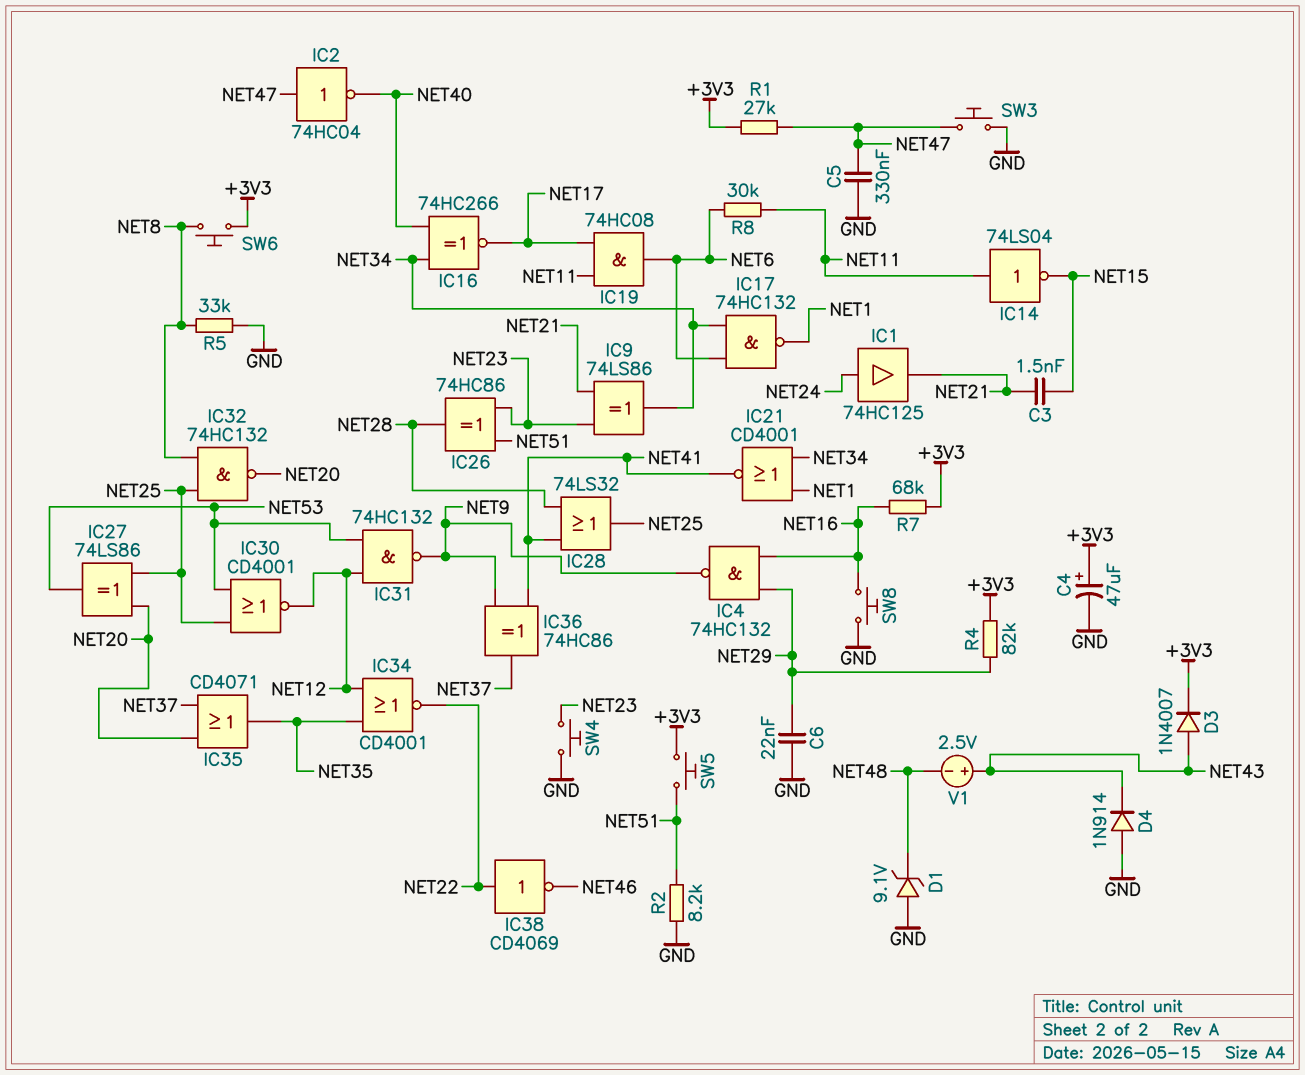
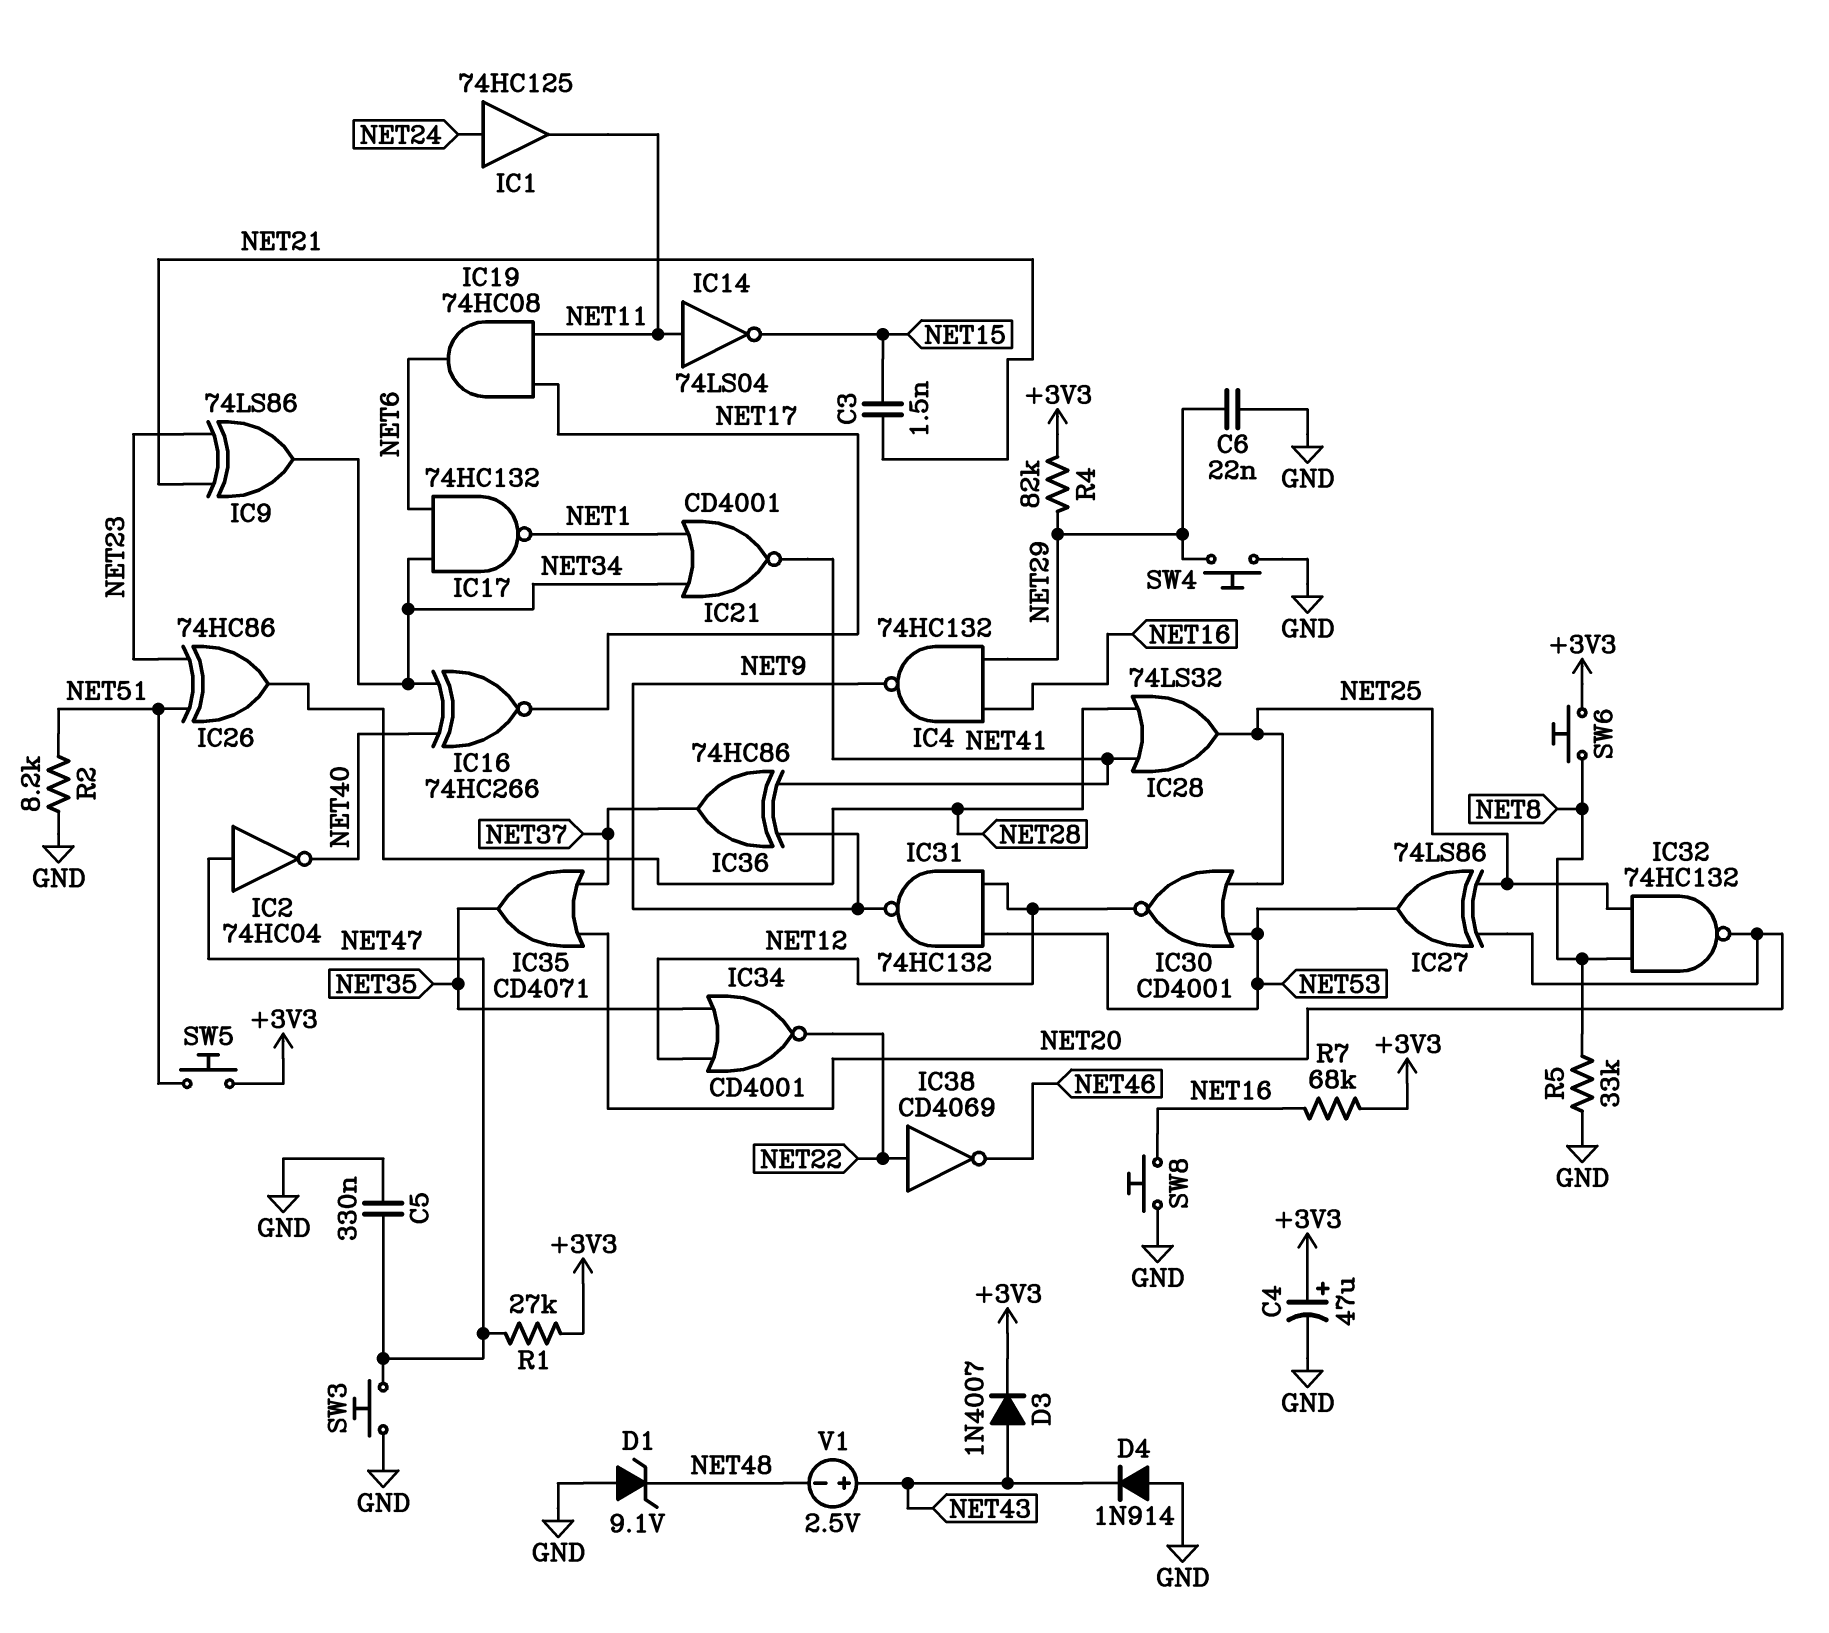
IC1: buffer 74HC125 (in NET24, out NET21) -> buffer 74HC125 (in NET24, out NET11)
R8: 30k (NET6, NET11) -> none
SW4: button (GND, NET23) -> button (GND, NET29)

